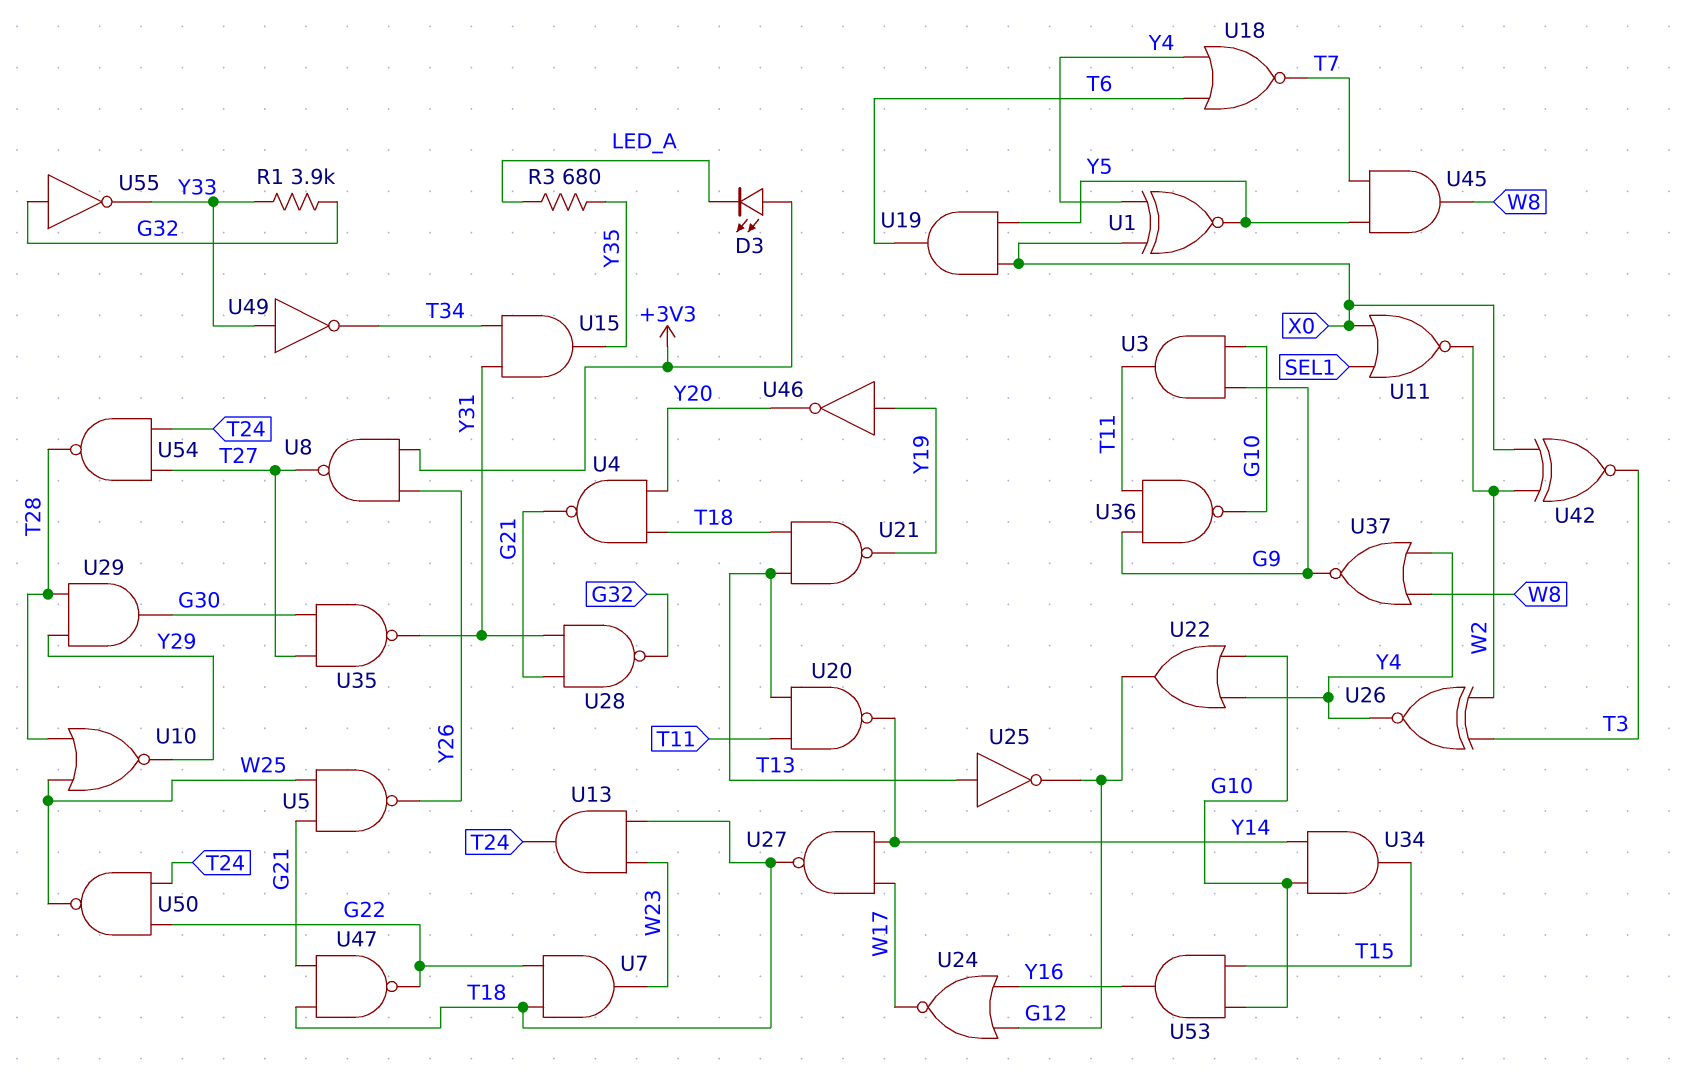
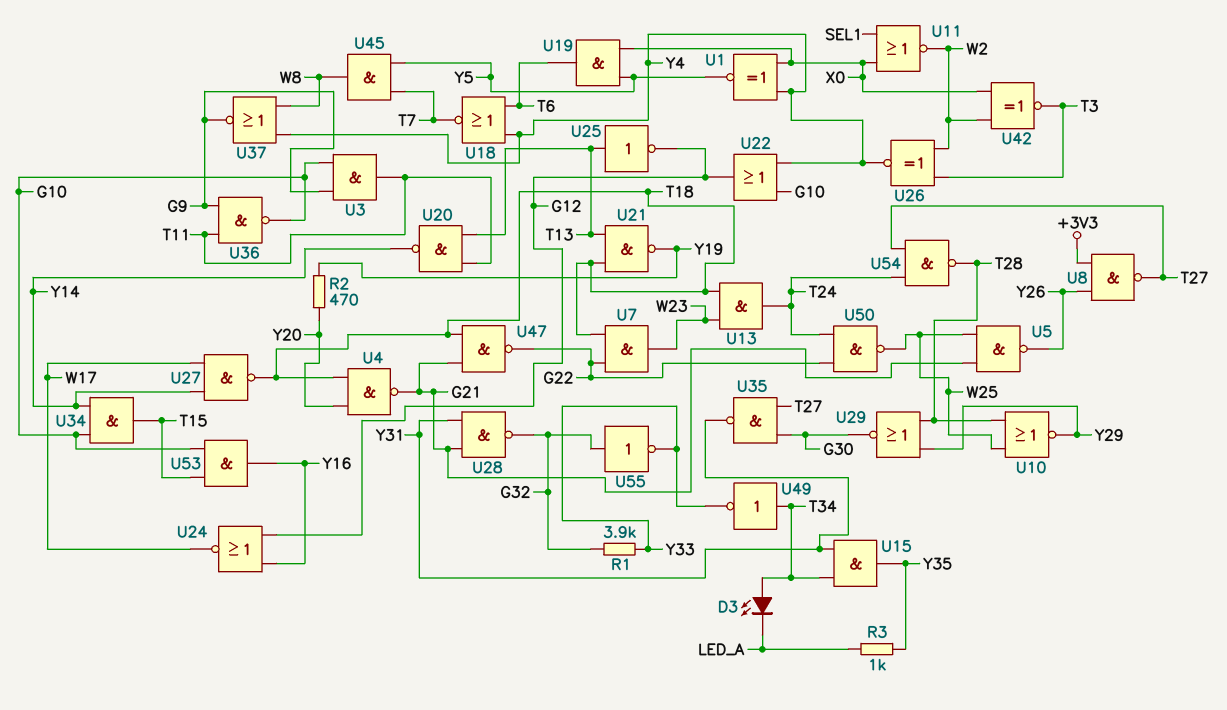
D3: LED (A +3V3, K LED_A) -> LED (A T34, K LED_A)
R2: none -> 470 (Y19, Y20)
R3: 680 (LED_A, Y35) -> 1k (LED_A, Y35)
U29: AND (in T28, in Y29, out G30) -> NOR (in T28, in Y29, out G30)
U46: NOT (in Y19, out Y20) -> none
U49: NOT (in Y33, out T34) -> NOT (in T34, out Y33)

